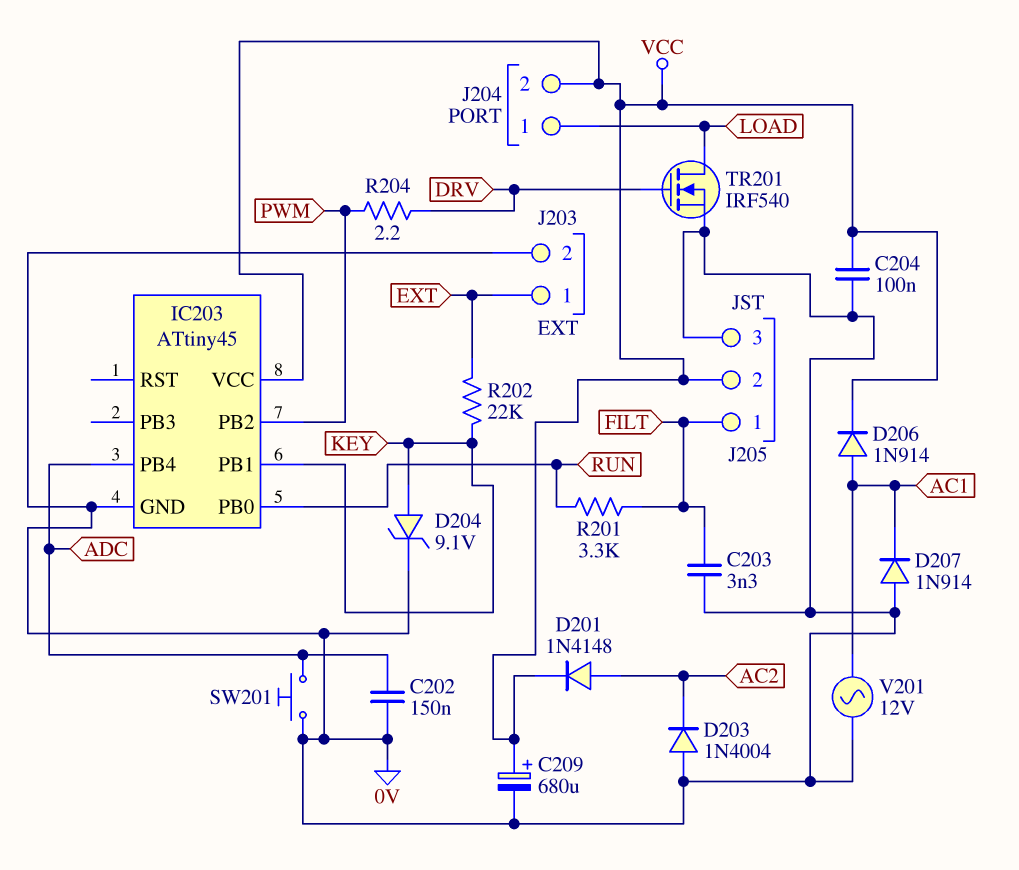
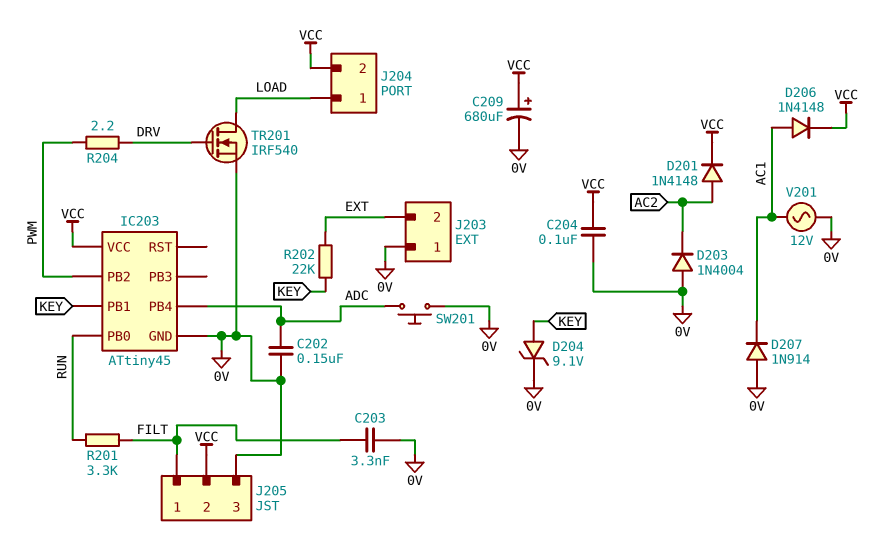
D206: diode 1N914 (A AC1, K VCC) -> diode 1N4148 (A AC1, K VCC)
J203 pin 1: EXT -> 0V
J203 pin 2: 0V -> EXT

